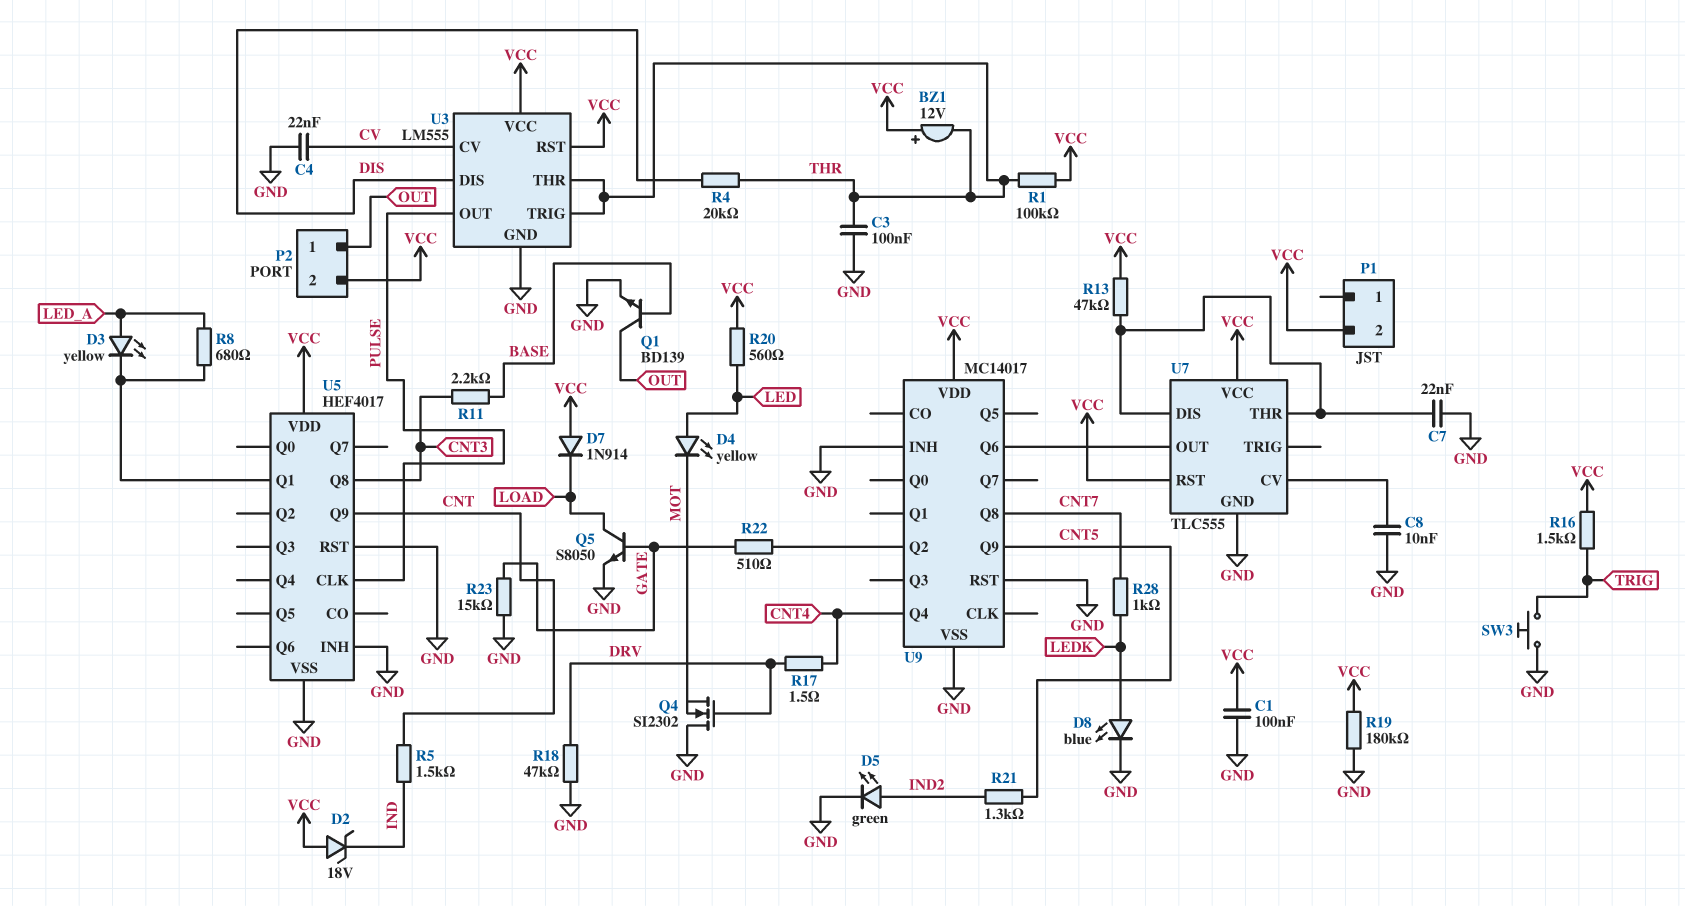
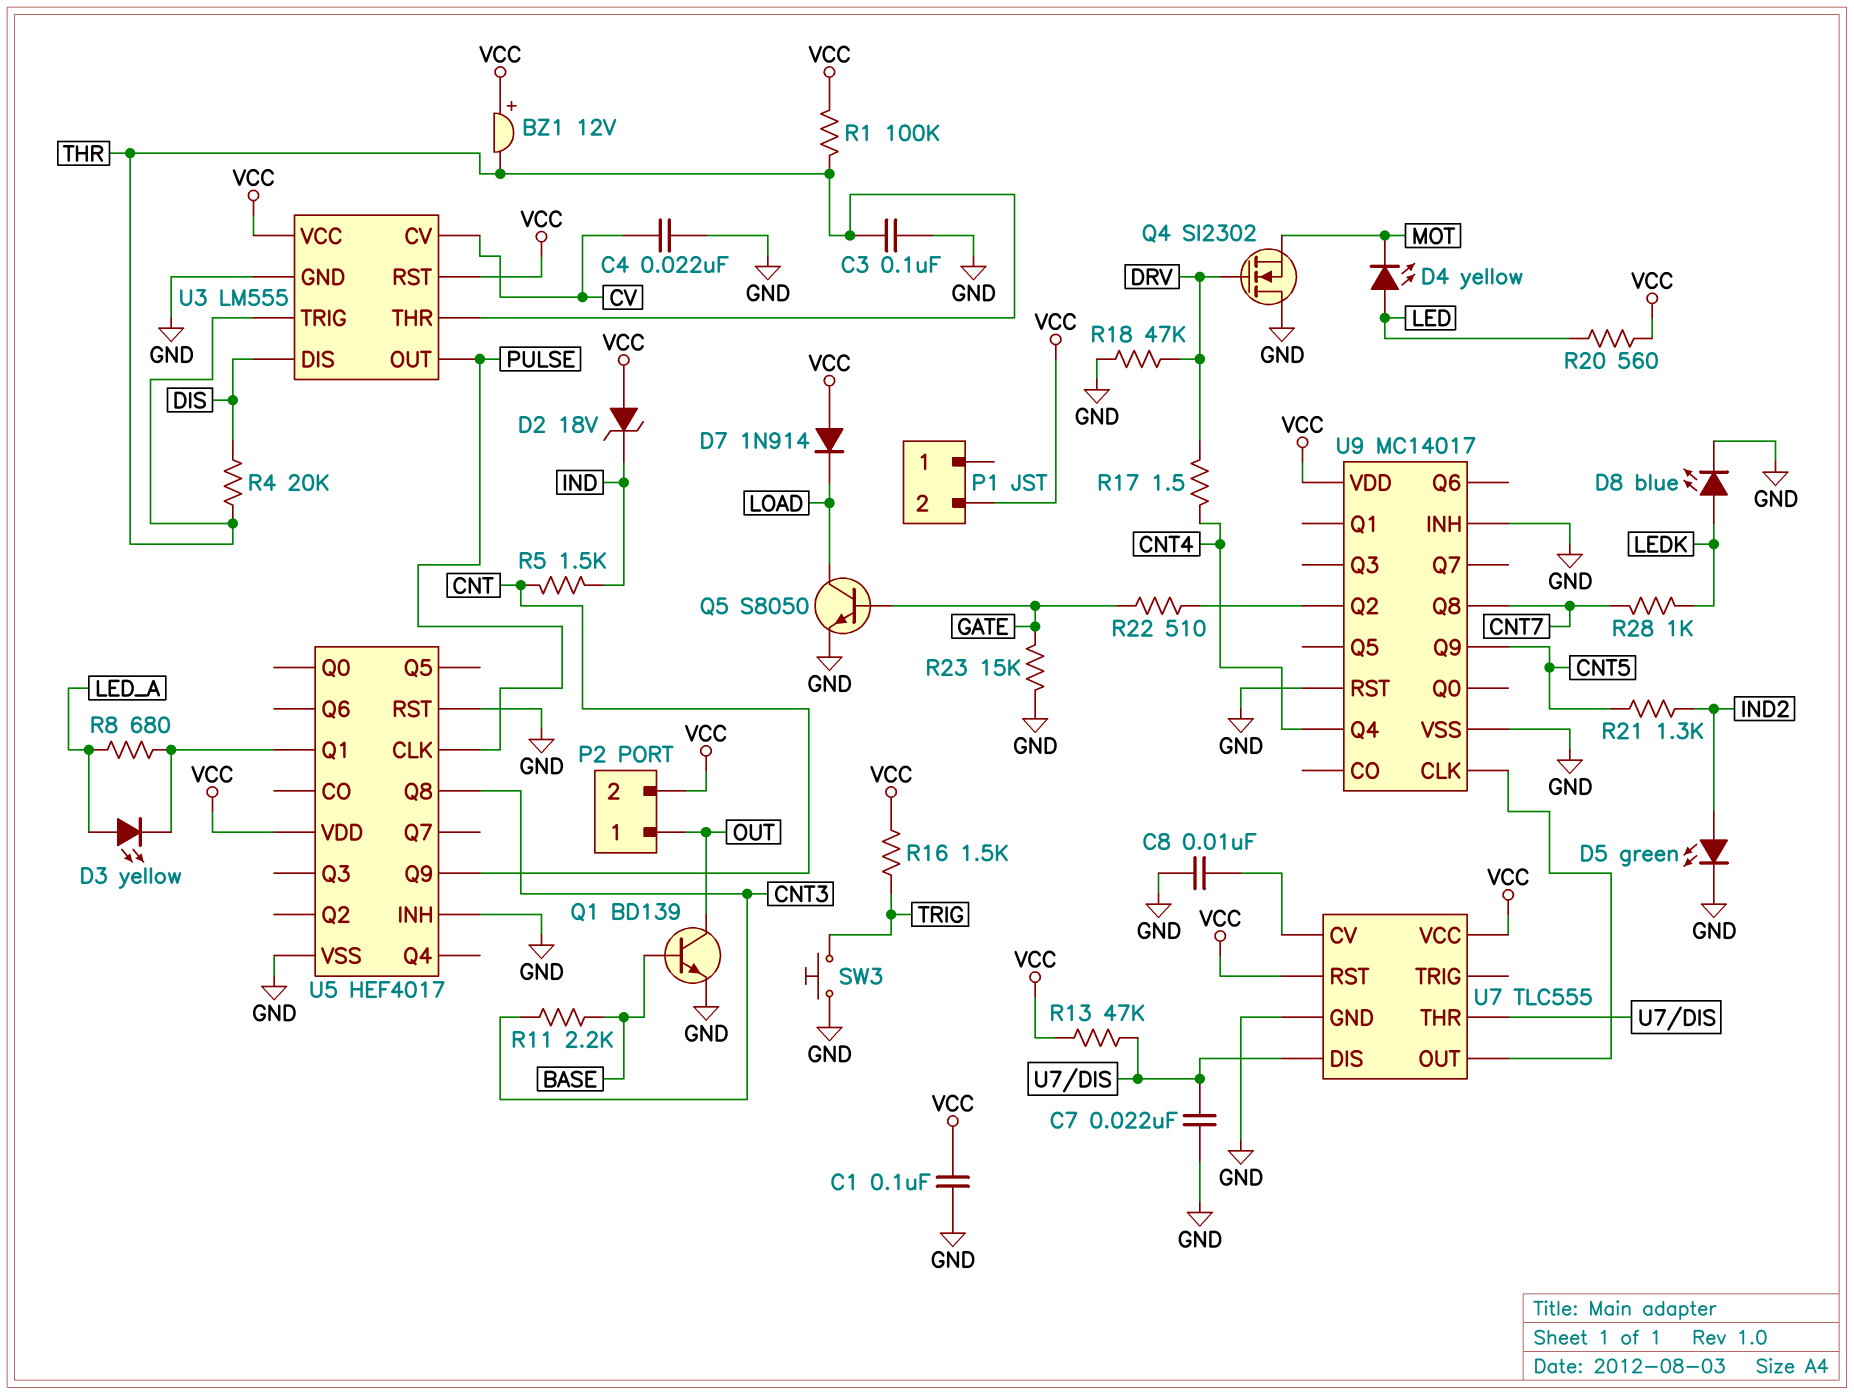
R19: 180k (GND, VCC) -> none
U9 pin CLK: none -> U7/OUT
U9 pin Q6: U7/OUT -> none

